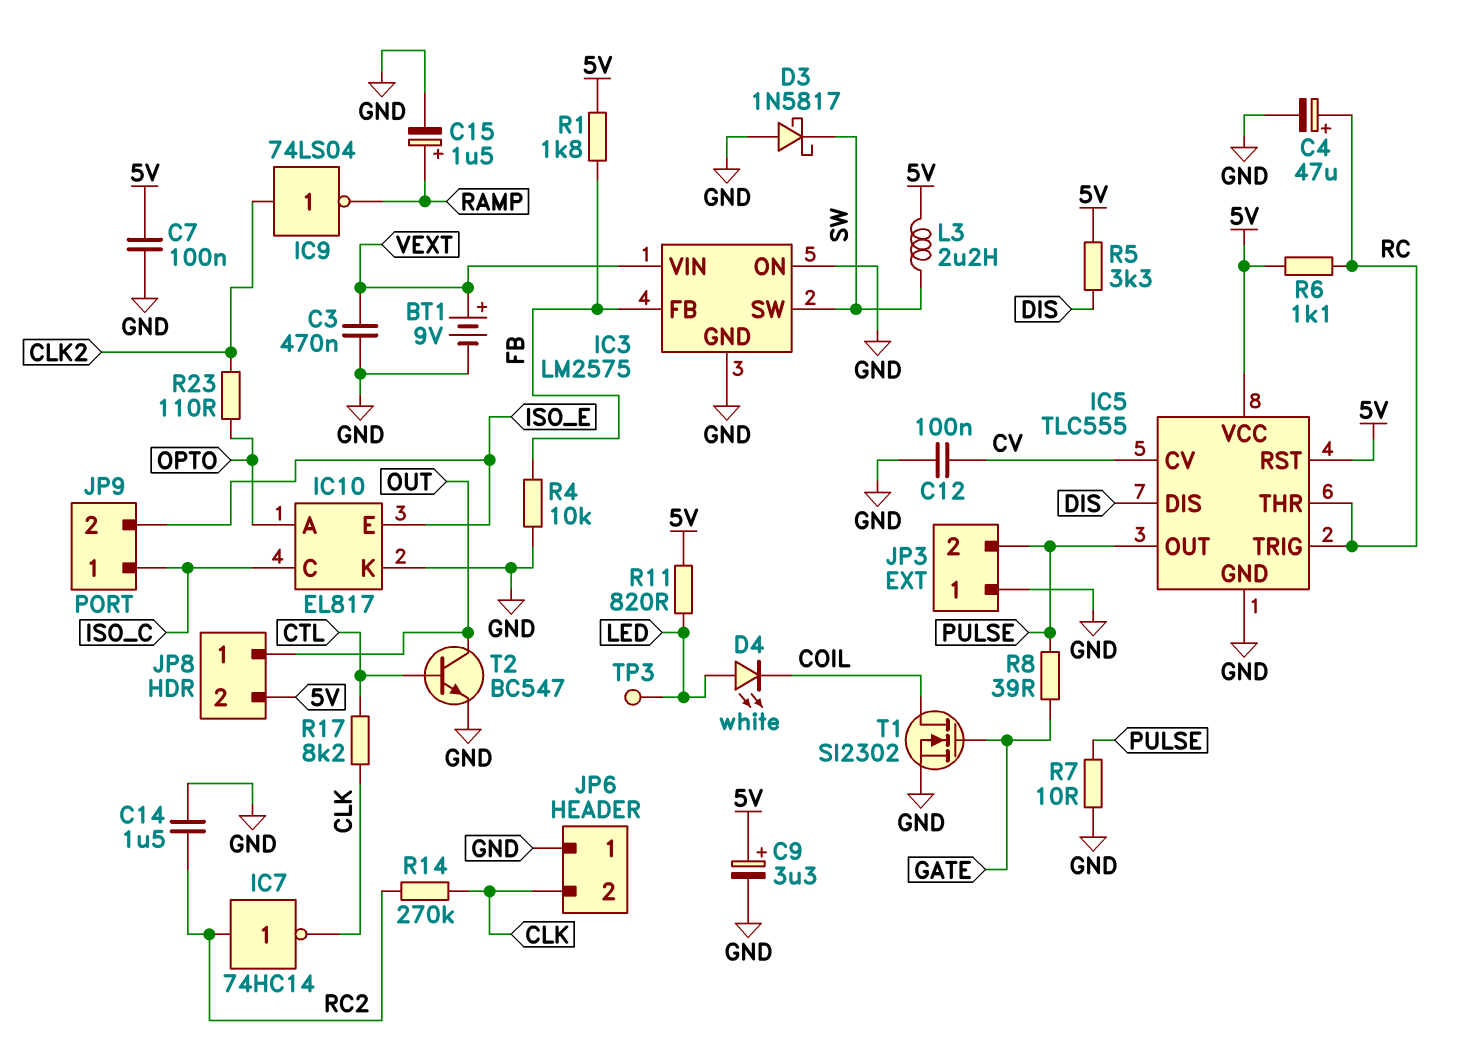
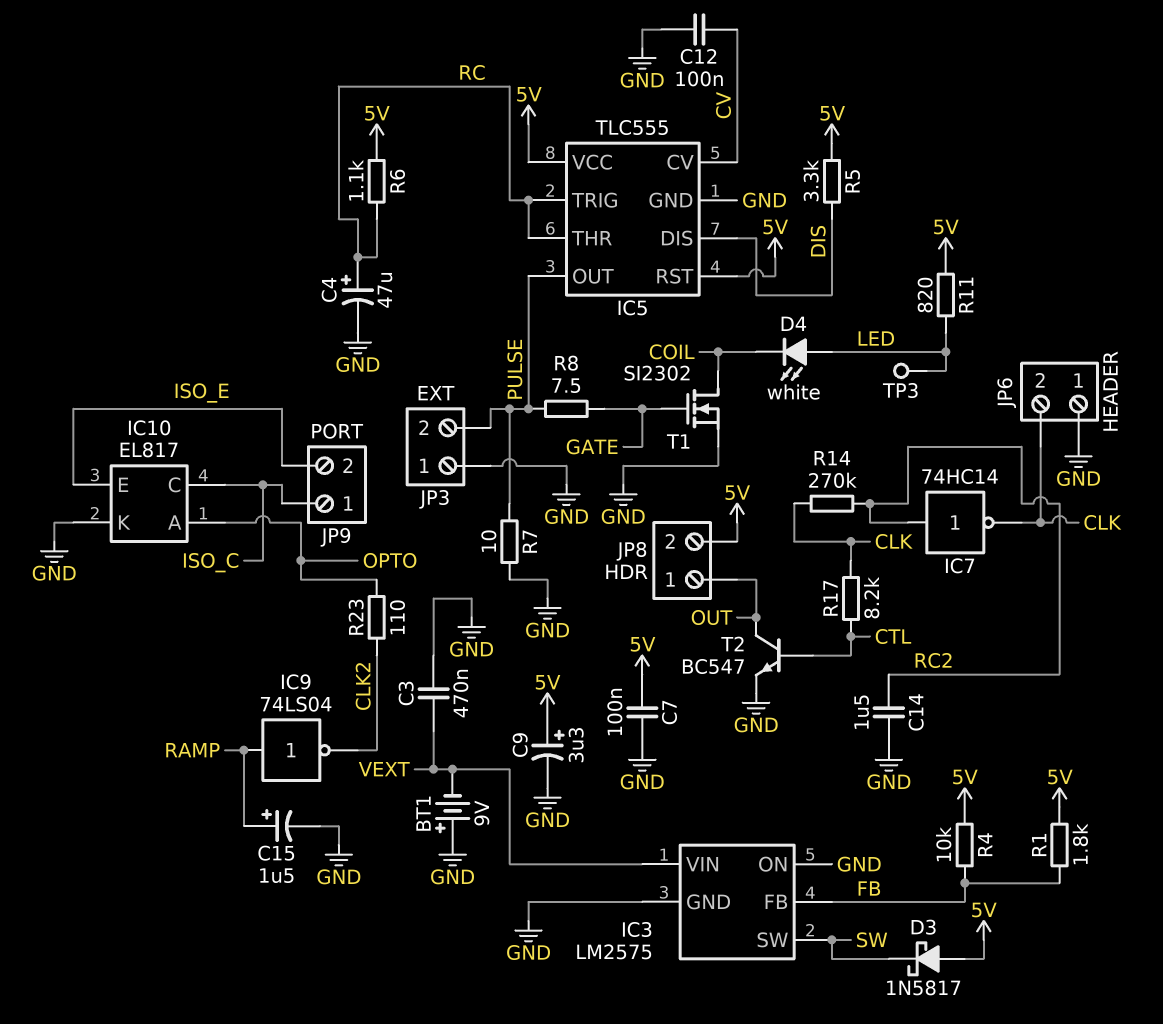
BT1: 9V (plus VEXT, minus GND) -> 9V (plus GND, minus VEXT)
D3: schottky 1N5817 (A GND, K SW) -> schottky 1N5817 (A 5V, K SW)
IC9: NOT 74LS04 (in CLK2, out RAMP) -> NOT 74LS04 (in RAMP, out CLK2)
L3: 2.2uH (5V, SW) -> none
R4: 10k (FB, GND) -> 10k (5V, FB)
R8: 39 (GATE, PULSE) -> 7.5 (GATE, PULSE)

